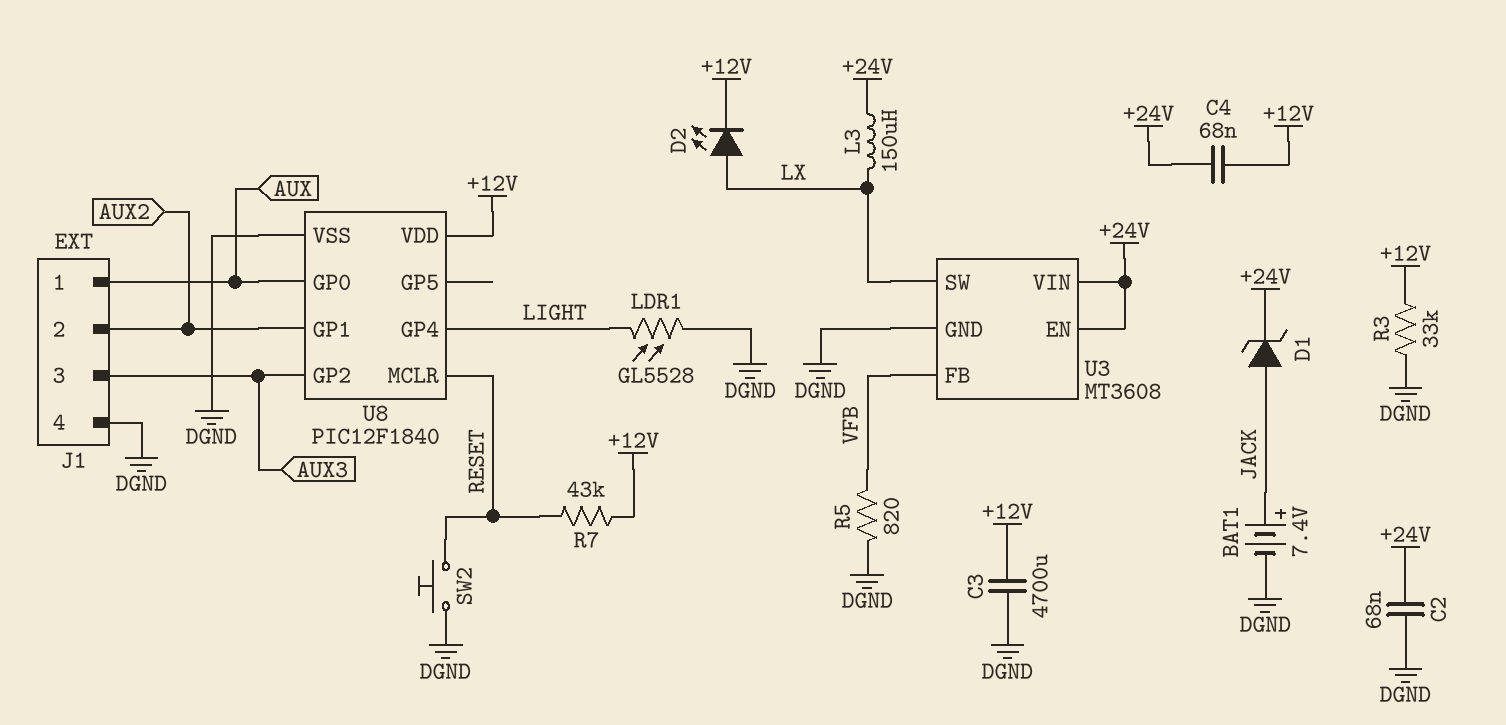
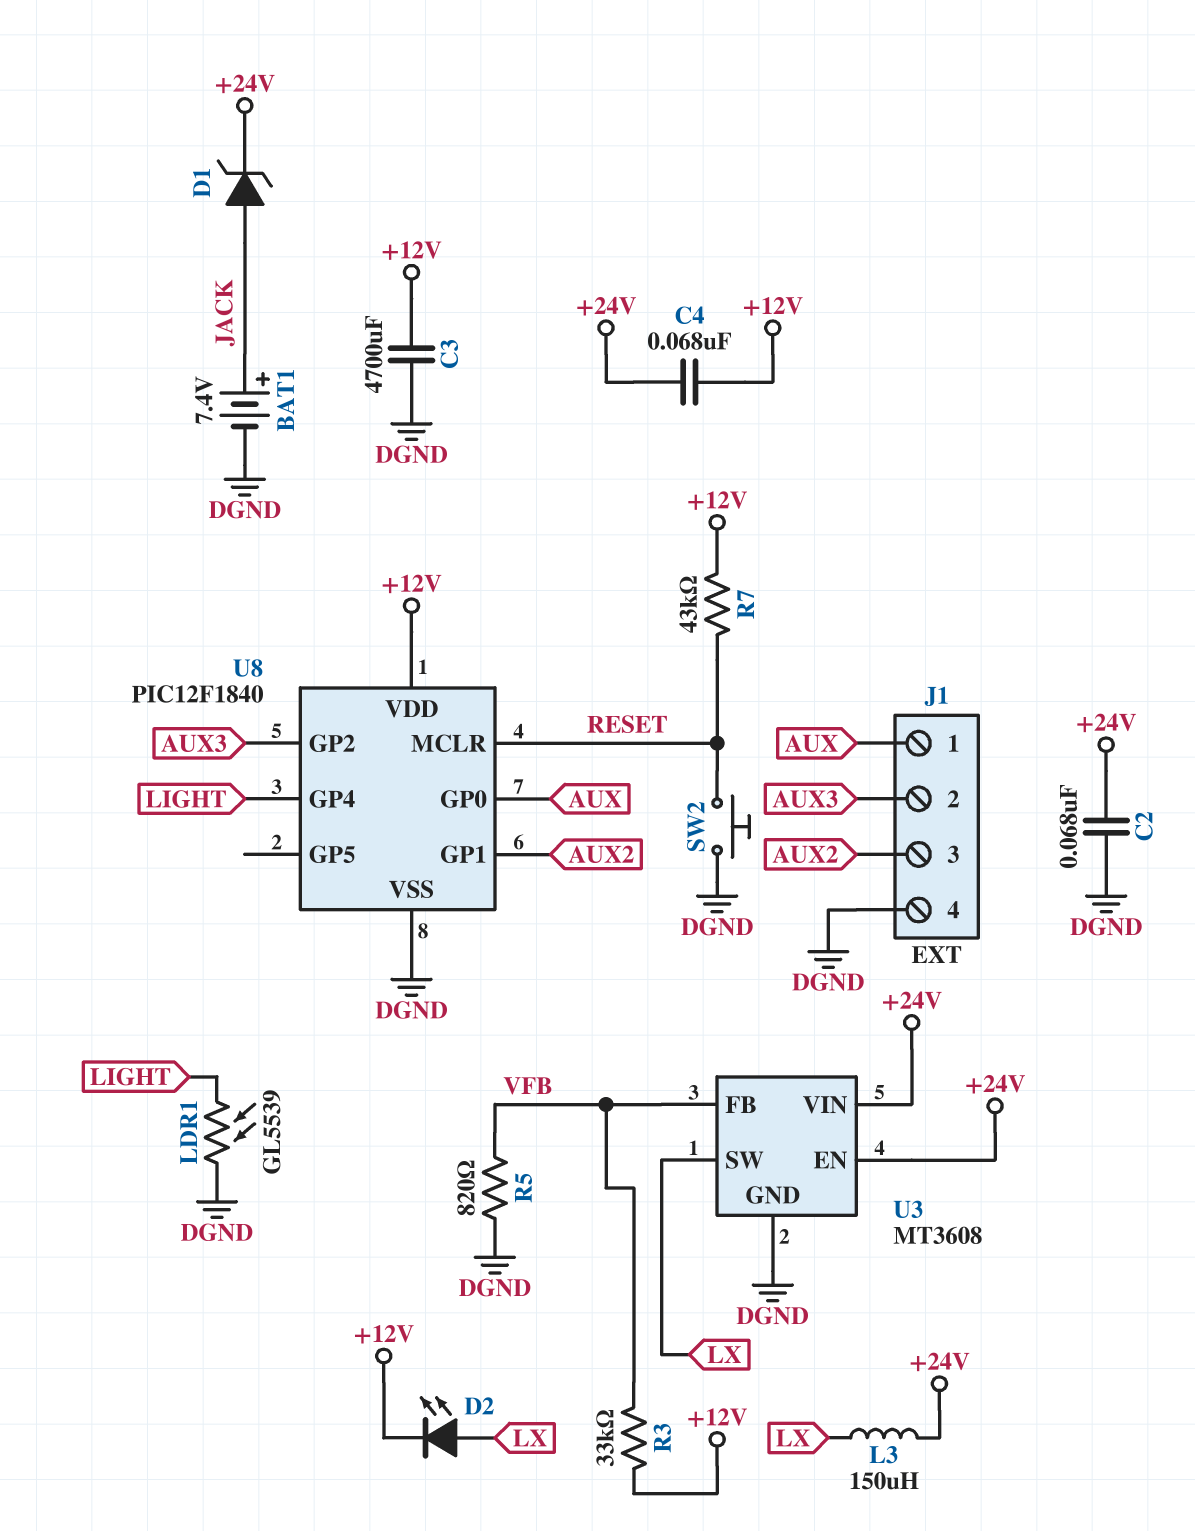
J1 pin 2: AUX2 -> AUX3
J1 pin 3: AUX3 -> AUX2
LDR1: GL5528 (DGND, LIGHT) -> GL5539 (DGND, LIGHT)
R3: 33k (+12V, DGND) -> 33k (+12V, VFB)

